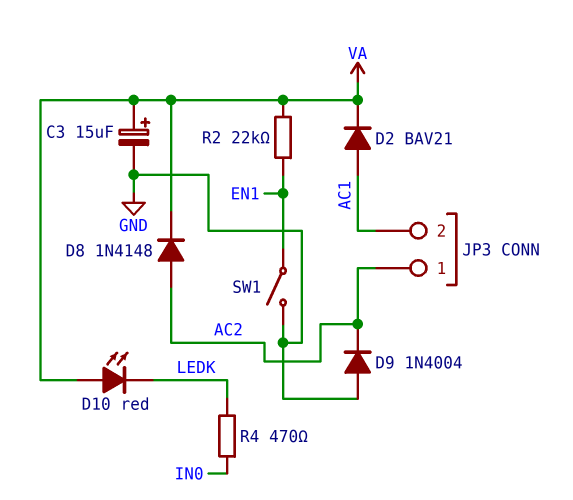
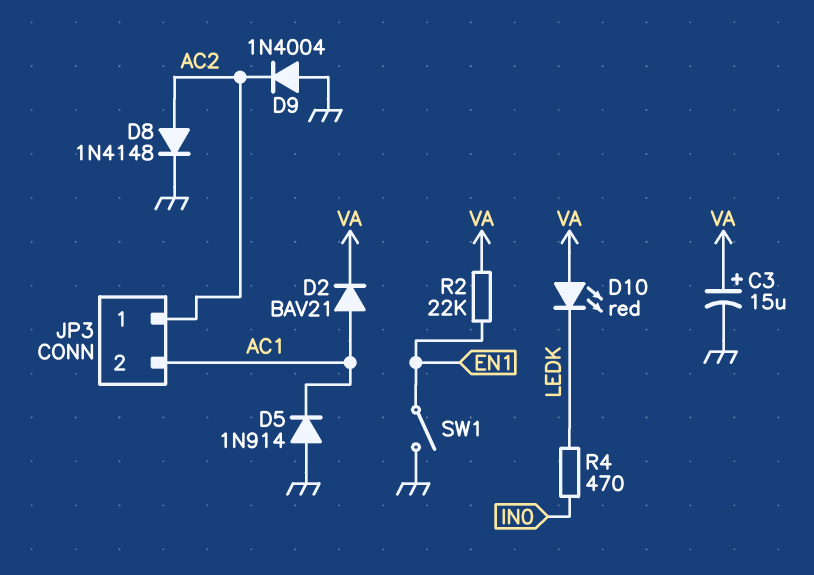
D5: none -> diode 1N914 (A GND, K AC1)
D8: diode 1N4148 (A AC2, K VA) -> diode 1N4148 (A AC2, K GND)

